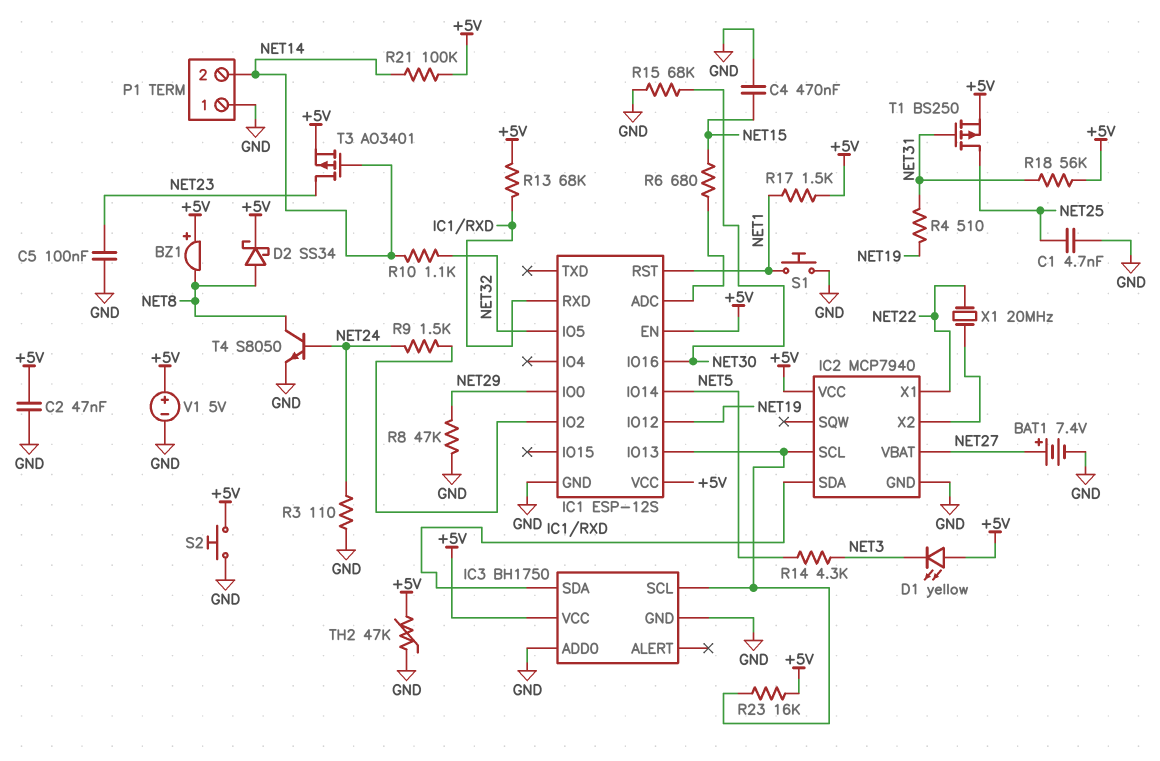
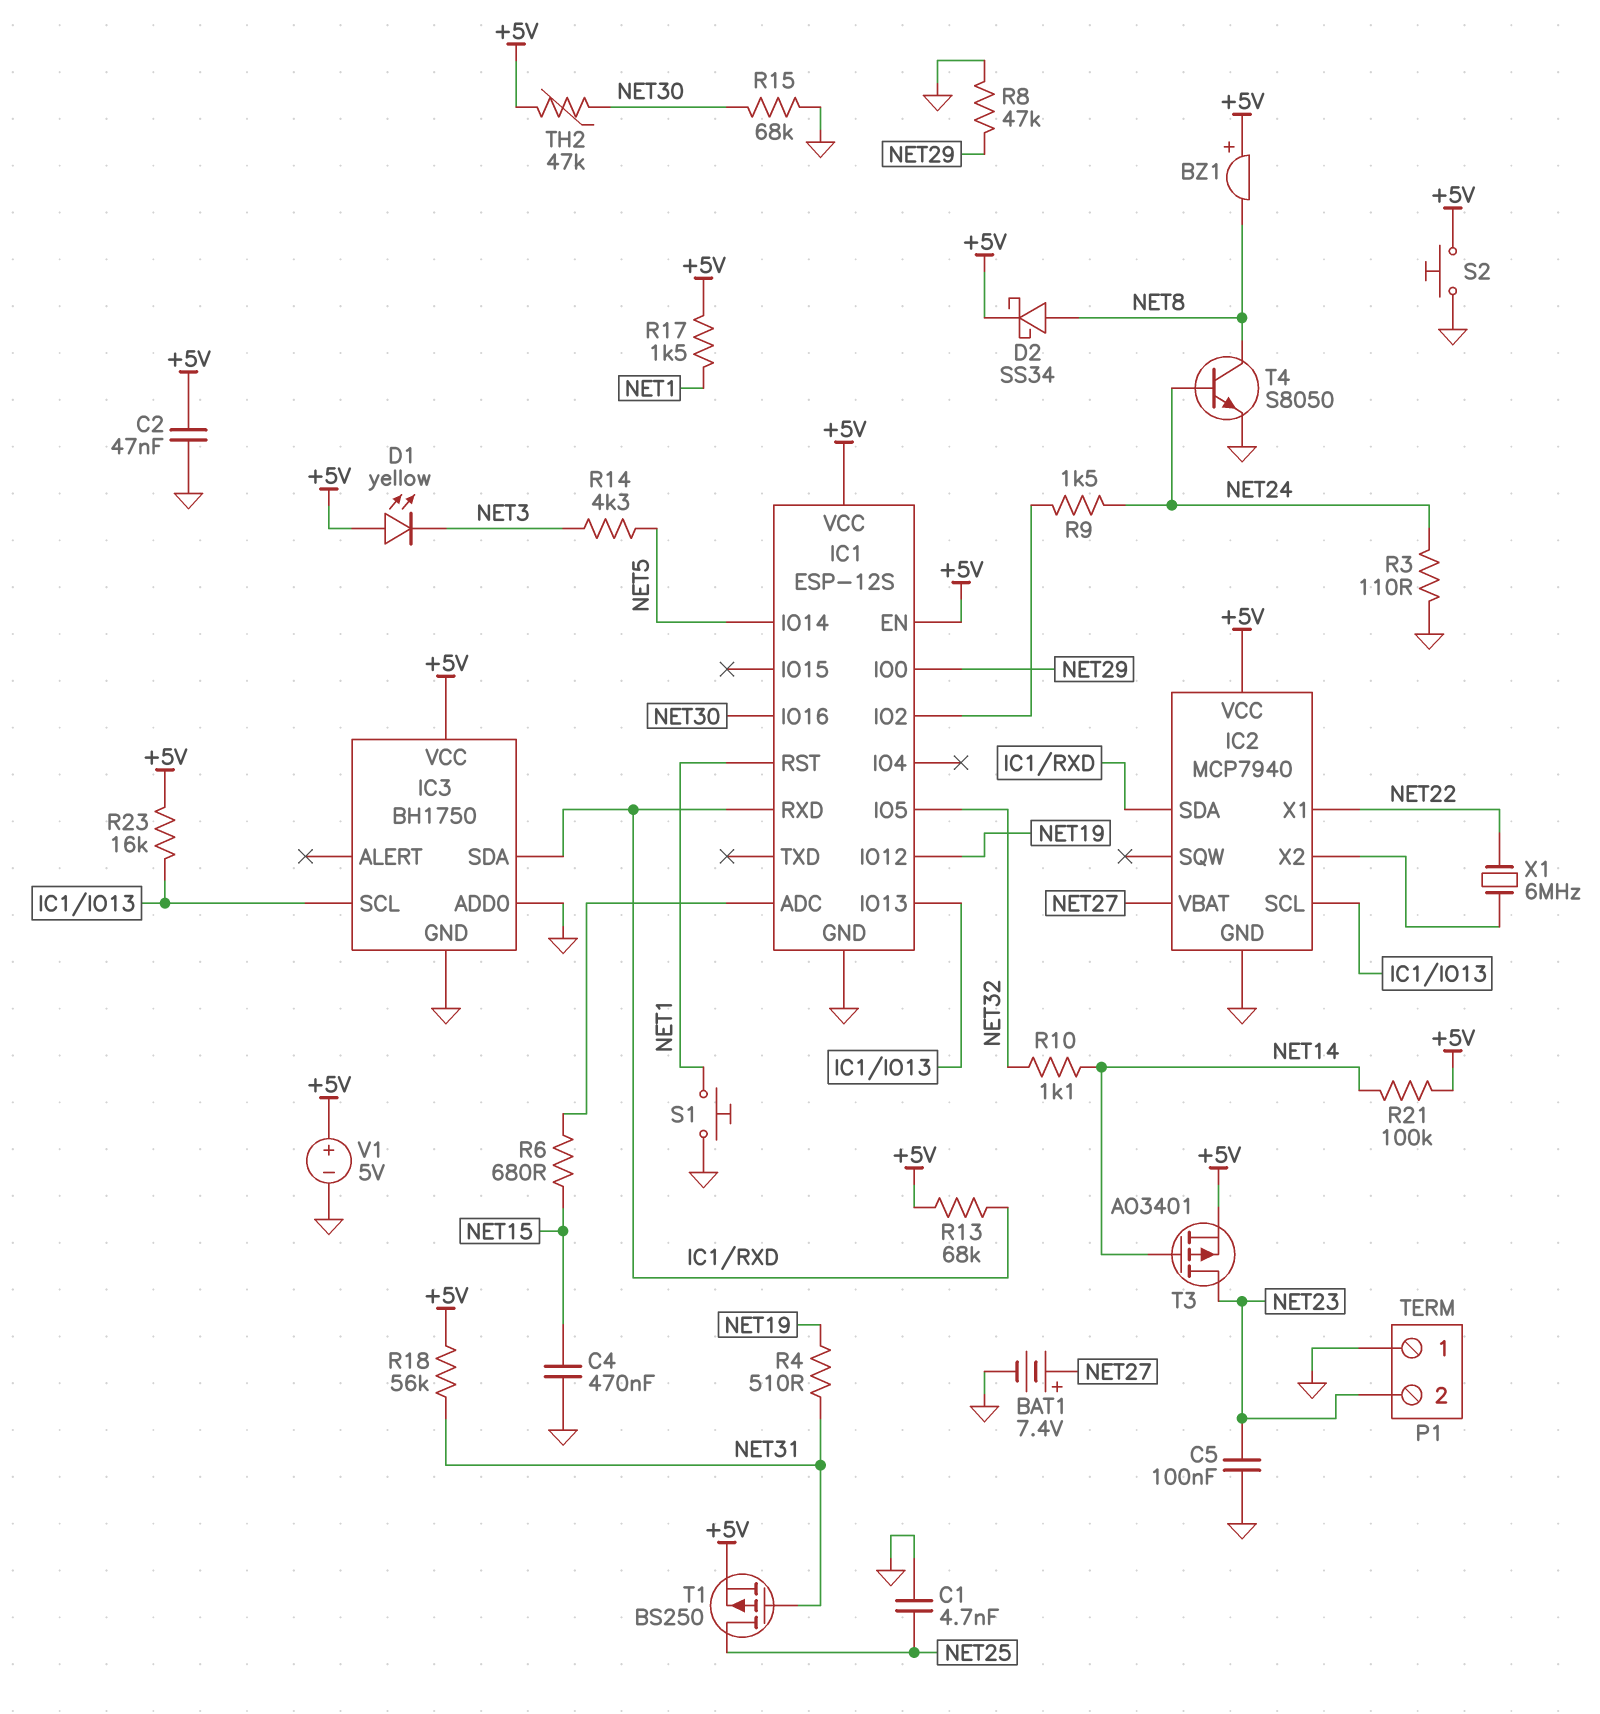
P1 pin 2: NET14 -> NET23
TH2: 47k (+5V, GND) -> 47k (+5V, NET30)
X1: 20MHz (IC2/X2, NET22) -> 6MHz (IC2/X2, NET22)

